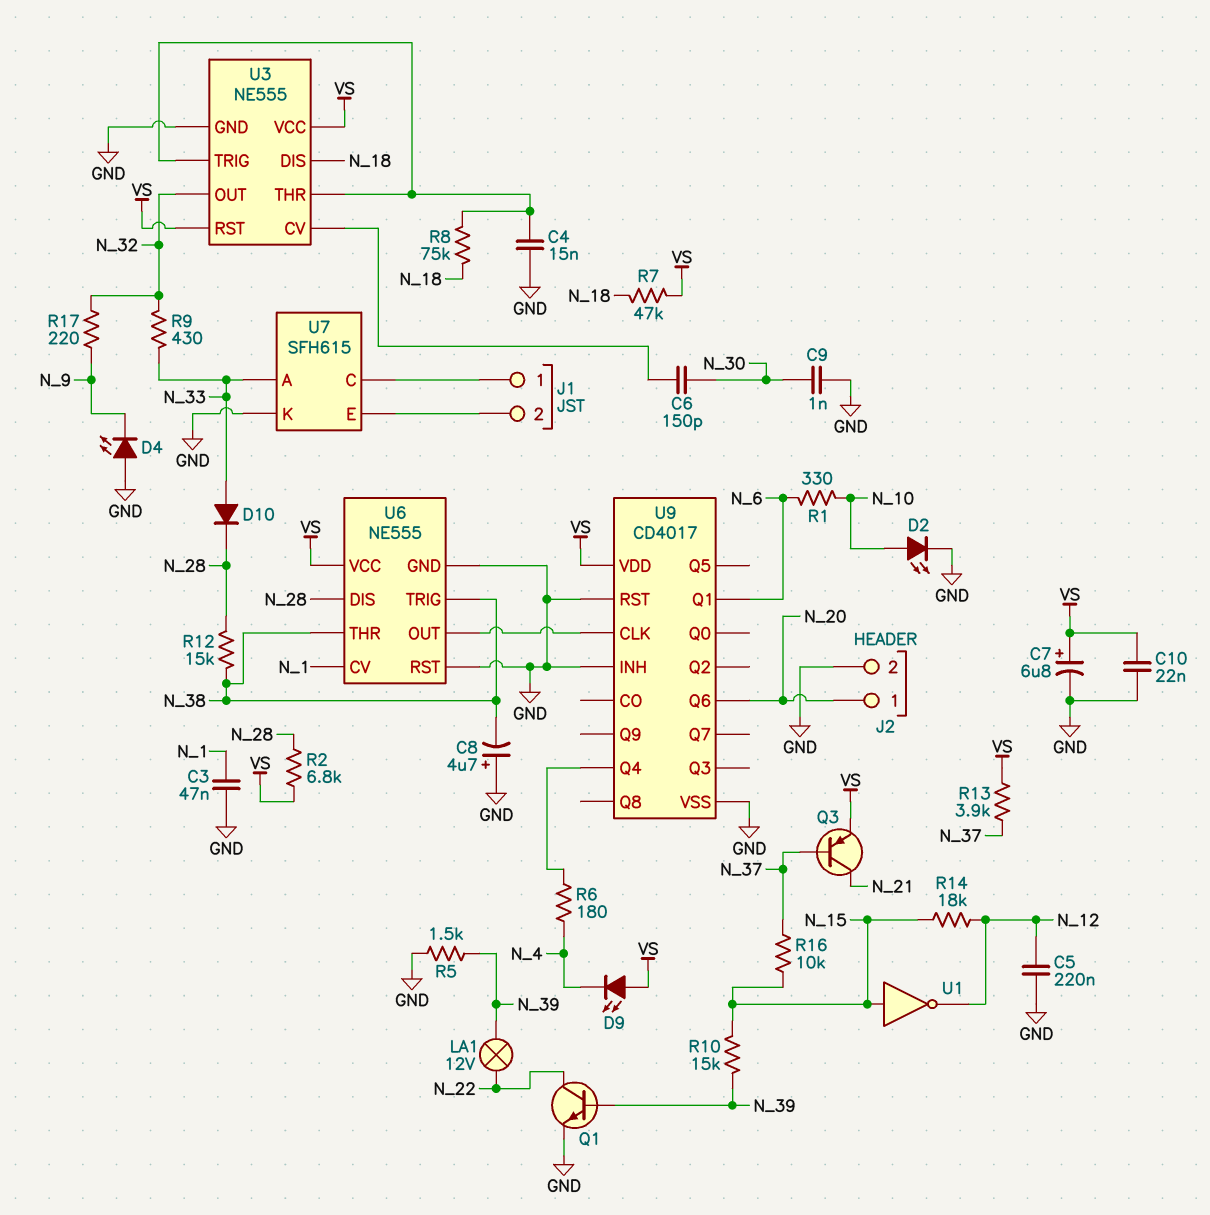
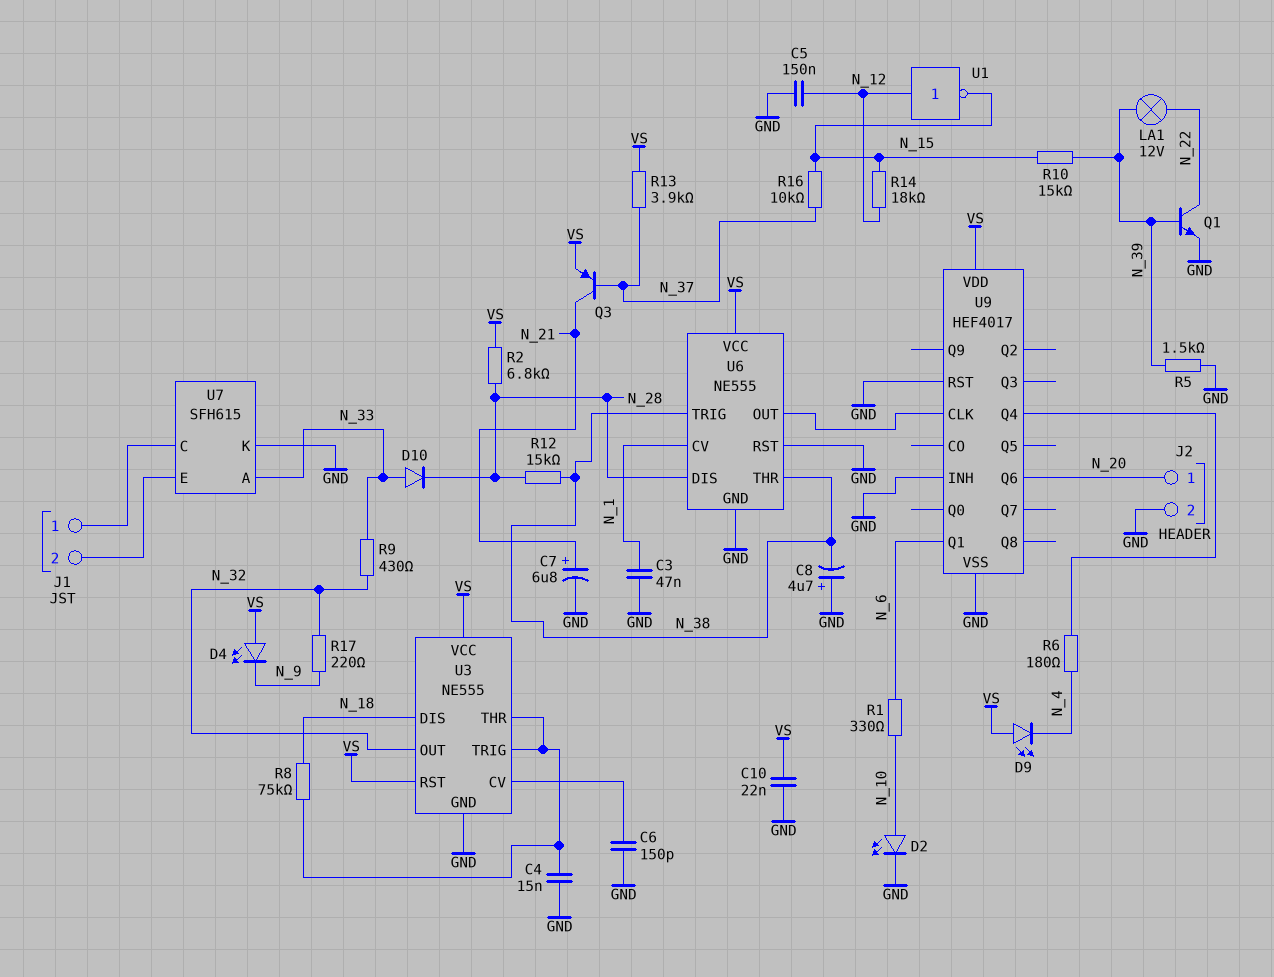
C5: 220nF (GND, N_12) -> 150nF (GND, N_12)
C6: 150pF (N_30, U3/CV) -> 150pF (GND, U3/CV)
C7: 6.8uF (plus VS, minus GND) -> 6.8uF (plus N_21, minus GND)
C9: 1nF (GND, N_30) -> none
D4: LED (A GND, K N_9) -> LED (A VS, K N_9)
R7: 47k (N_18, VS) -> none
U1: NOT (in N_15, out N_12) -> NOT (in N_12, out N_15)
U9: CD4017 -> HEF4017

